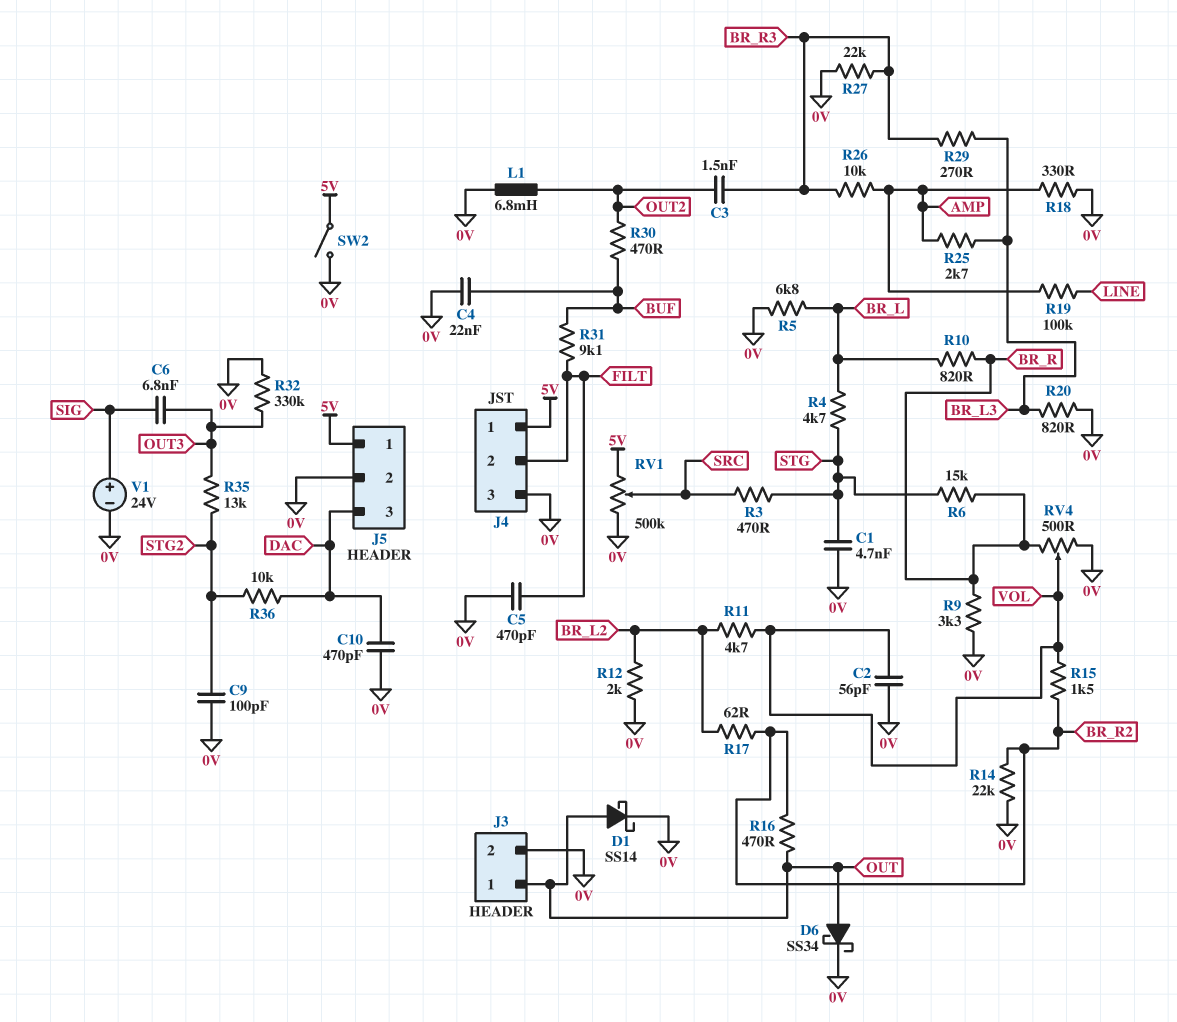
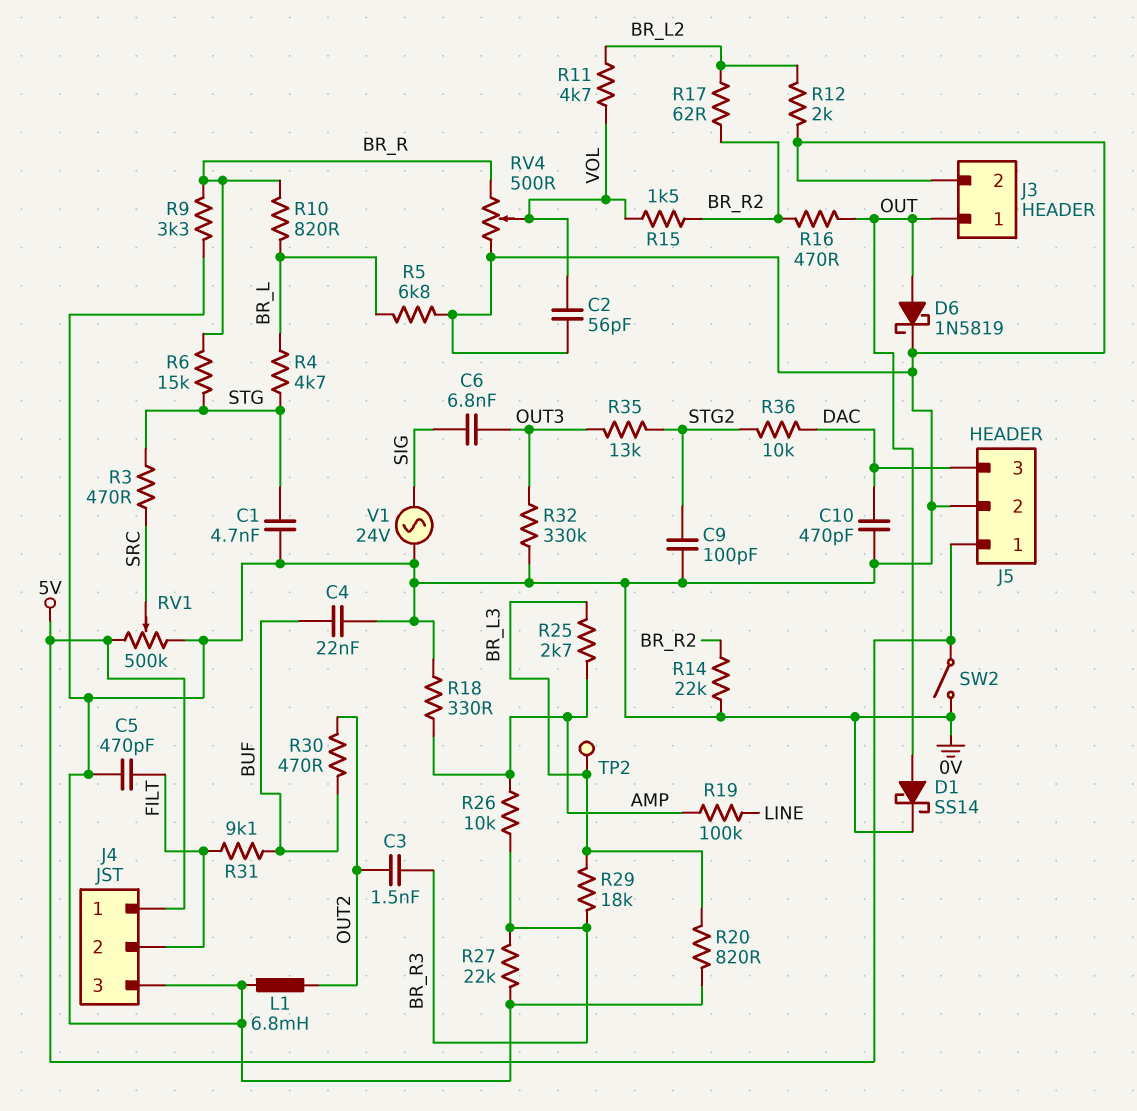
D6: schottky SS34 (A OUT, K 0V) -> schottky 1N5819 (A OUT, K 0V)
R29: 270 (BR_L3, BR_R3) -> 18k (BR_L3, BR_R3)
TP2: none -> test point (BR_L3)
V1: 24V (plus SIG, minus 0V) -> AC 24V (0V, SIG)

